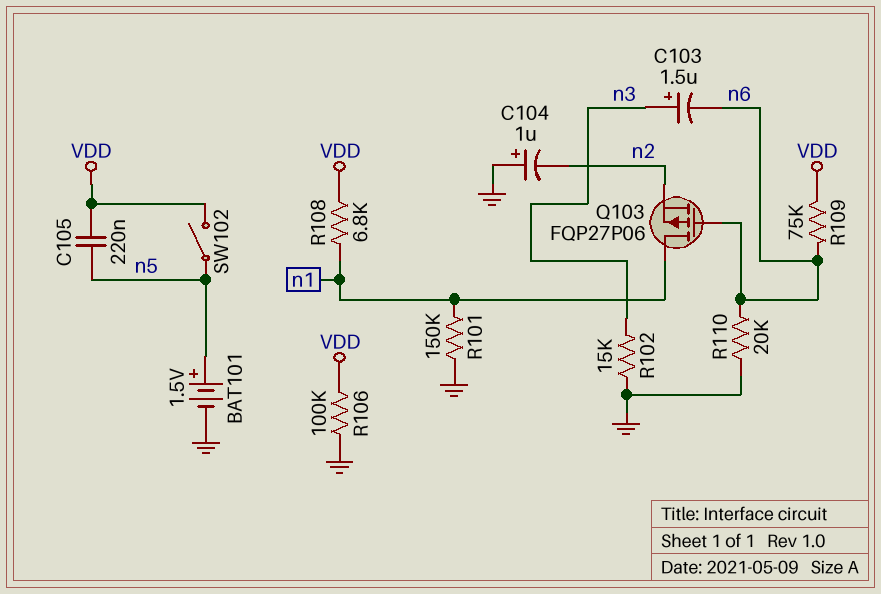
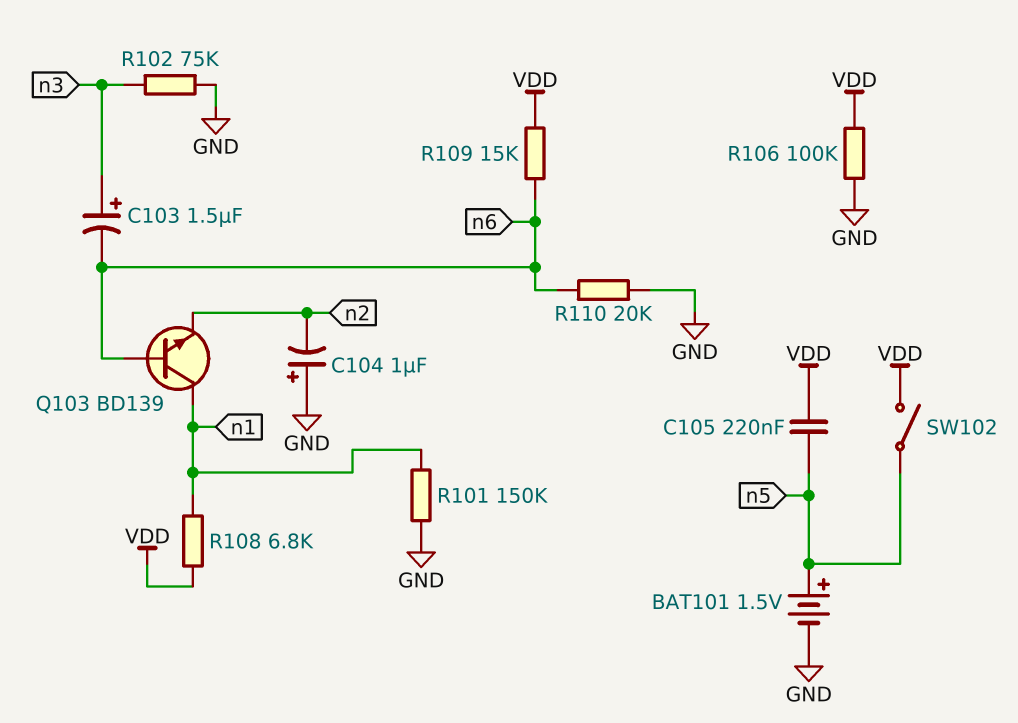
Q103: PMOS FQP27P06 (G n6, D n1, S n2) -> NPN BD139 (B n6, C n1, E n2)
R102: 15k (GND, n3) -> 75k (GND, n3)
R109: 75k (VDD, n6) -> 15k (VDD, n6)

